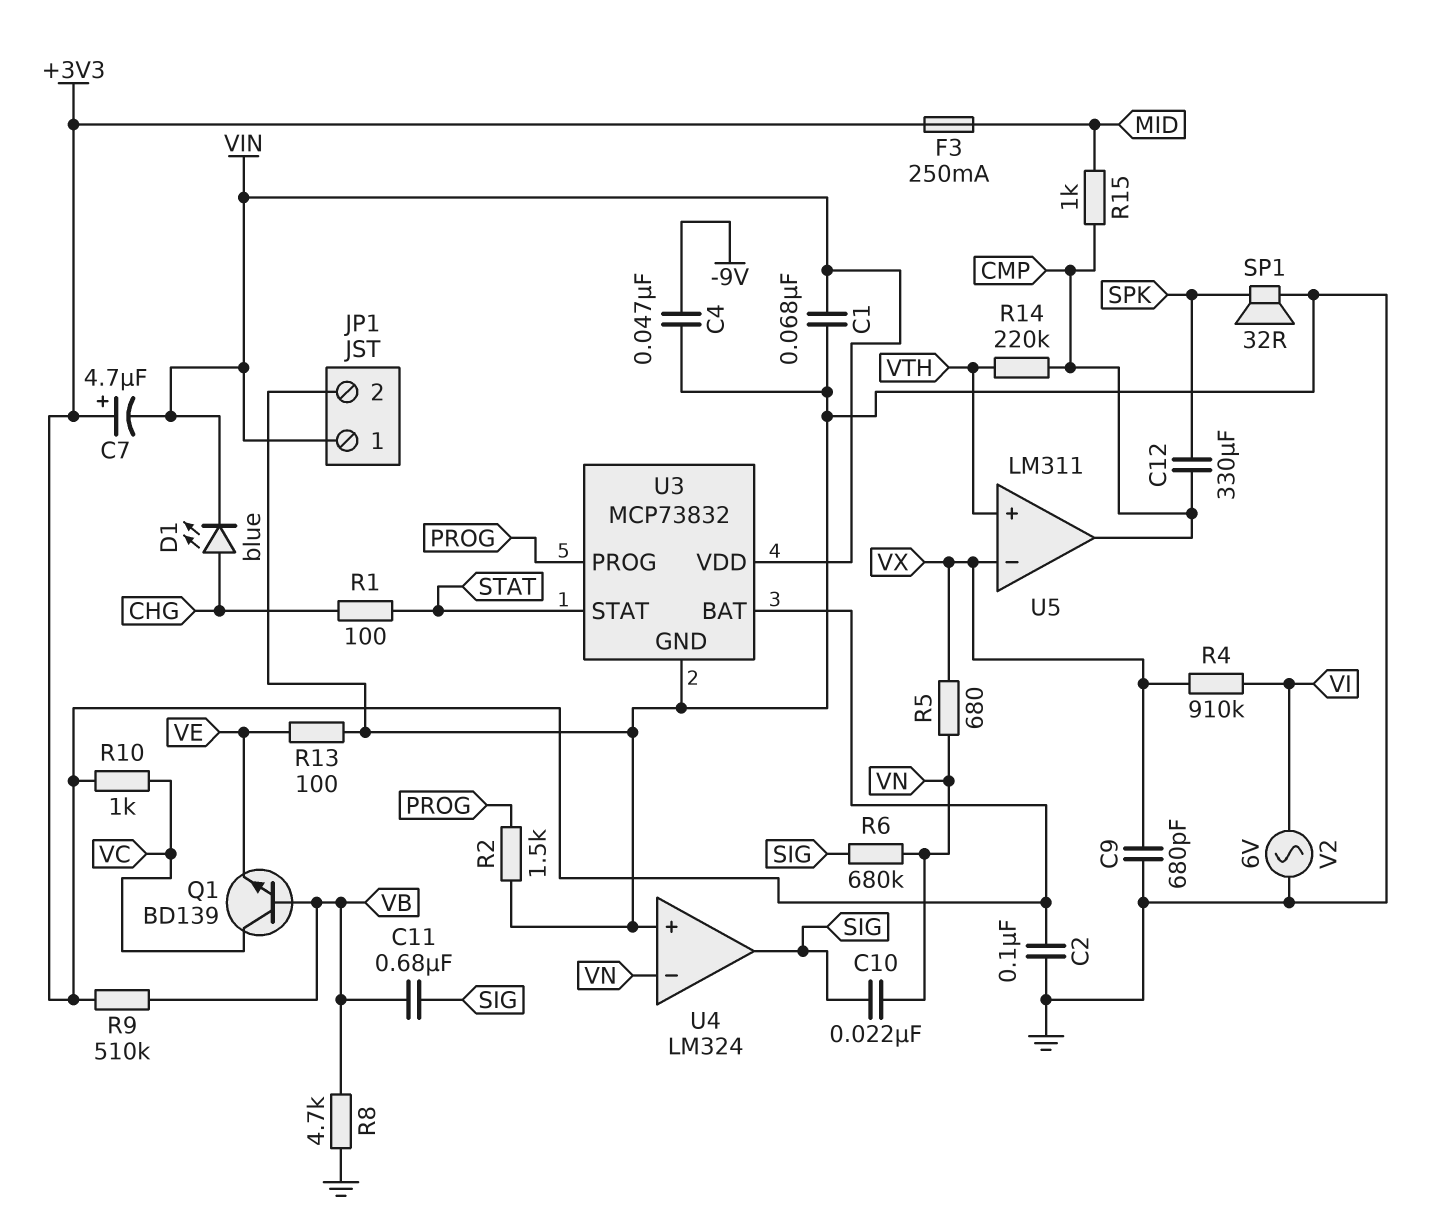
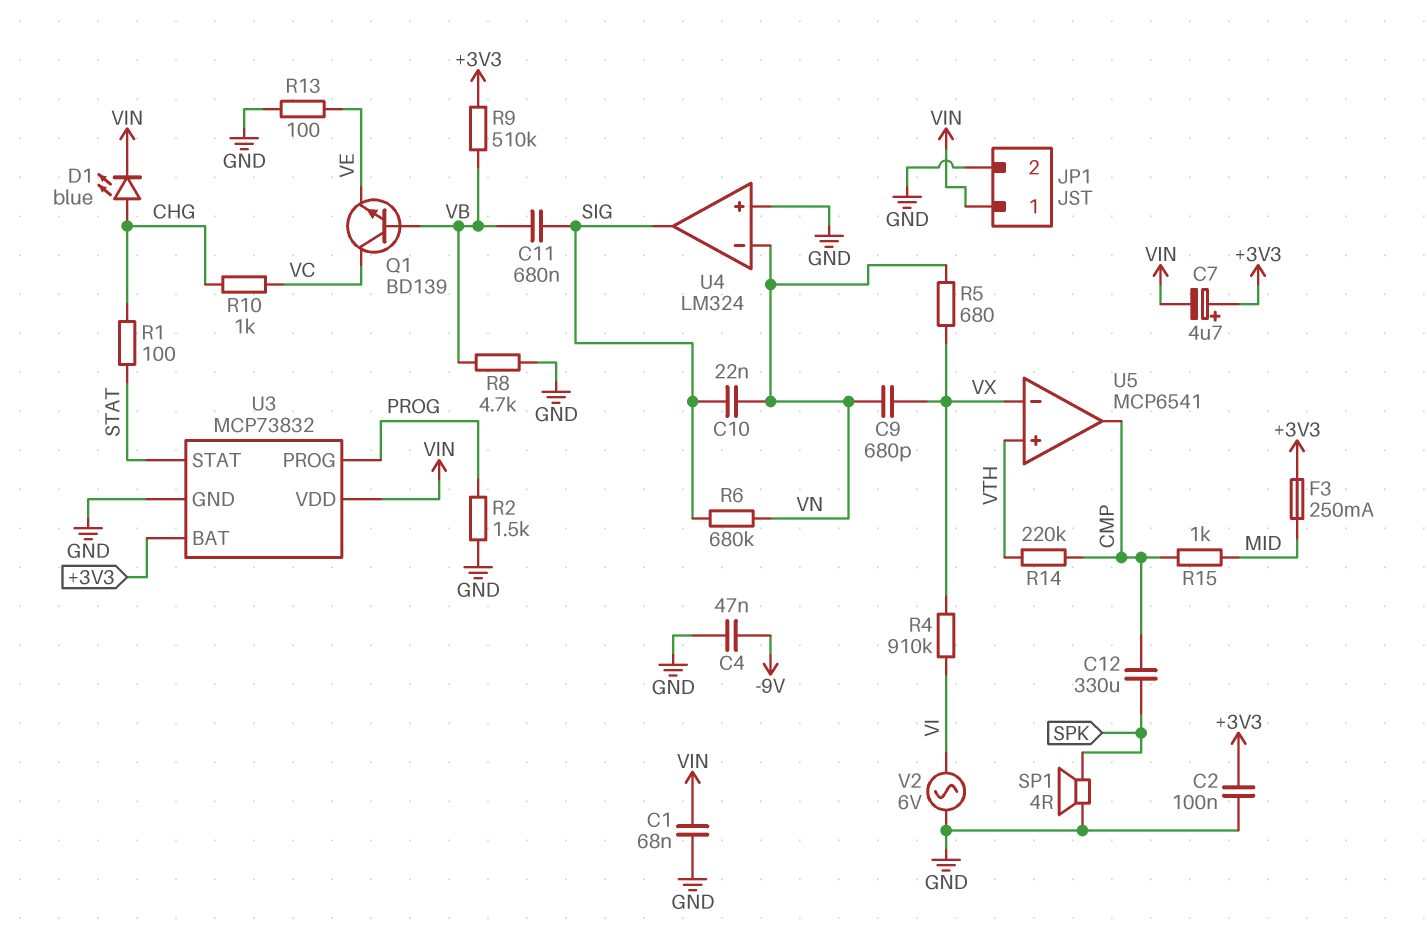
C9: 680pF (GND, VX) -> 680pF (VN, VX)
R10: 1k (+3V3, VC) -> 1k (CHG, VC)
SP1: speaker 32R (GND, SPK) -> speaker 4R (GND, SPK)
U5: LM311 -> MCP6541

